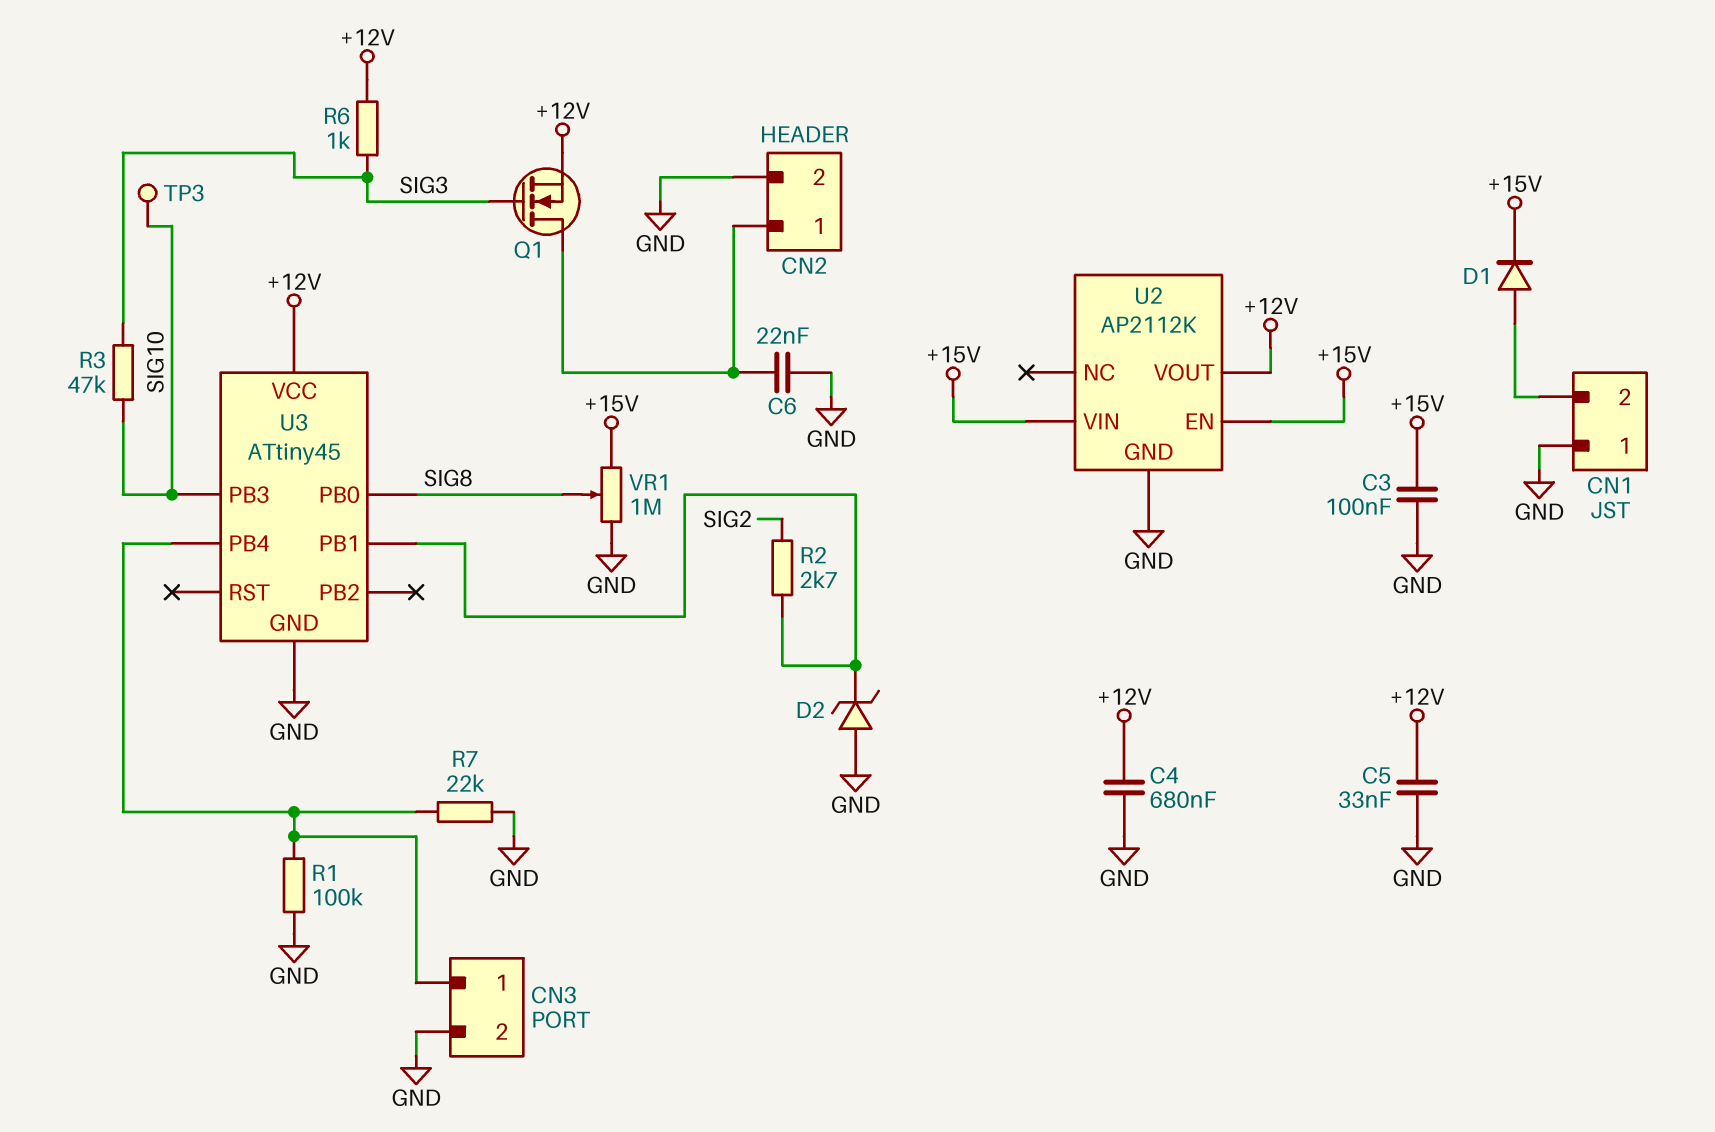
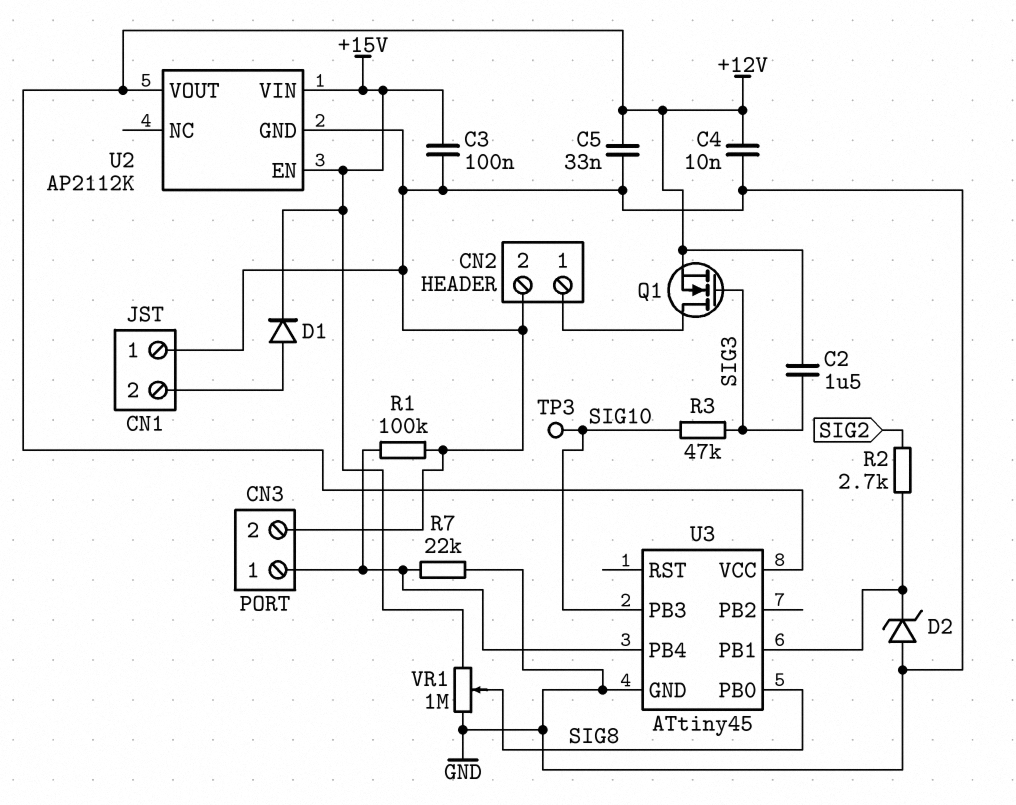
C2: none -> 1.5uF (+12V, SIG3)
C4: 680nF (+12V, GND) -> 10nF (+12V, GND)
C6: 22nF (CN2/1, GND) -> none
R6: 1k (+12V, SIG3) -> none

